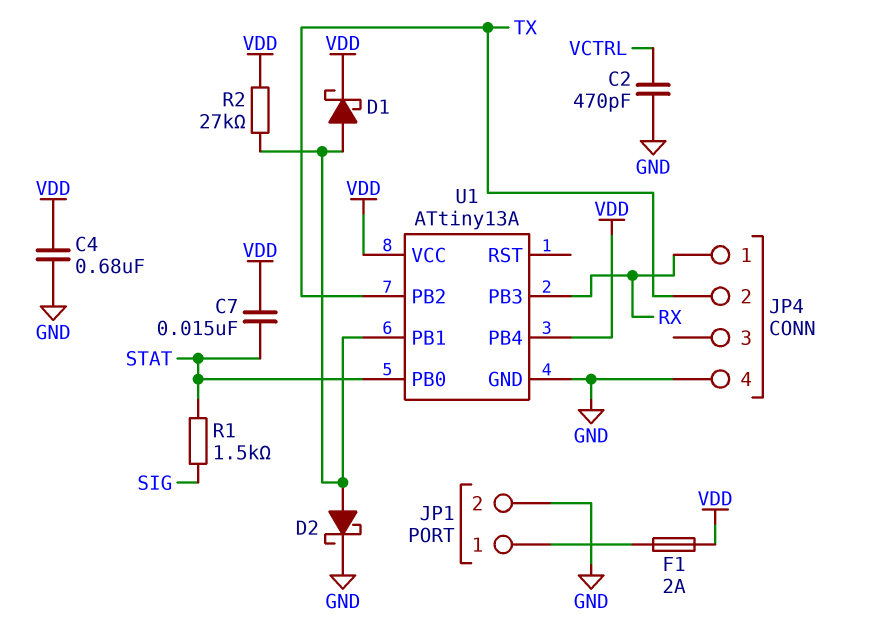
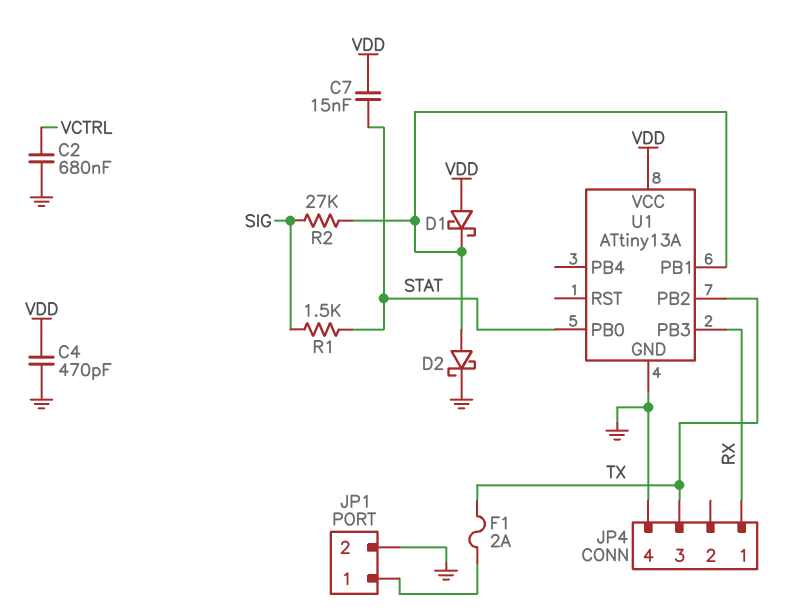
C2: 470pF (GND, VCTRL) -> 680nF (GND, VCTRL)
C4: 680nF (GND, VDD) -> 470pF (GND, VDD)
D1: schottky (A U1/PB1, K VDD) -> schottky (A VDD, K U1/PB1)
F1: 2A (JP1/1, VDD) -> 2A (JP1/1, TX)
JP4 pin 2: TX -> none
JP4 pin 3: none -> TX
R2: 27k (U1/PB1, VDD) -> 27k (SIG, U1/PB1)
U1 pin PB4: VDD -> none

